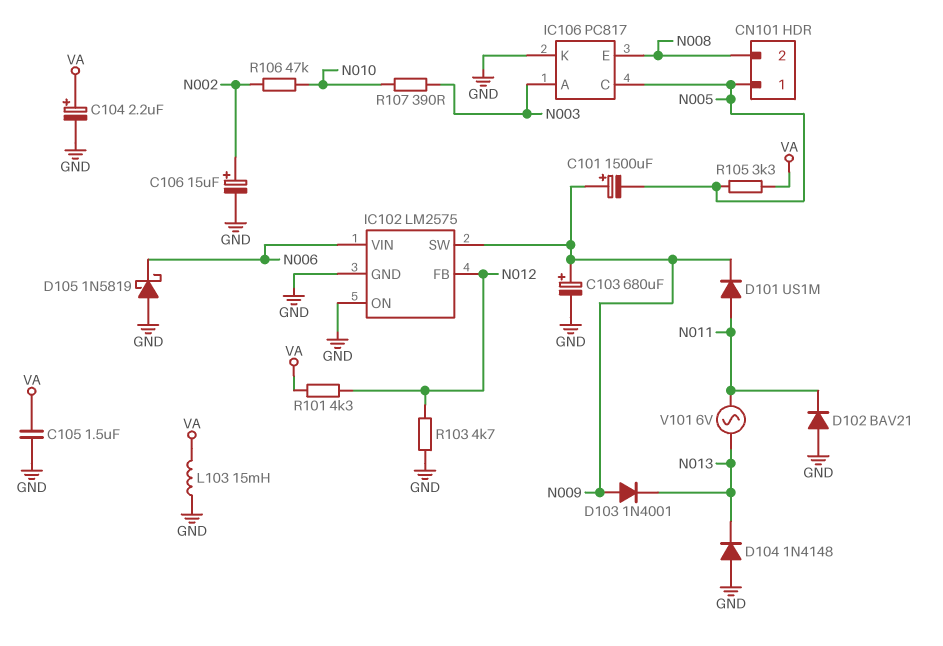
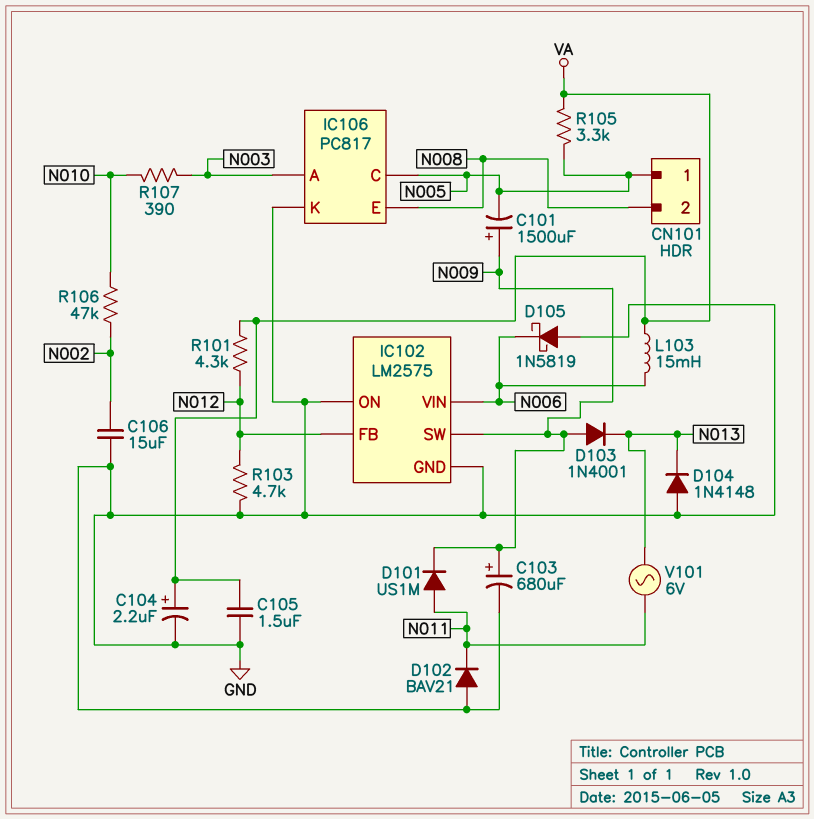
C106: 15uF (plus N002, minus GND) -> 15uF (GND, N002)
L103: 15mH (GND, VA) -> 15mH (N006, VA)

